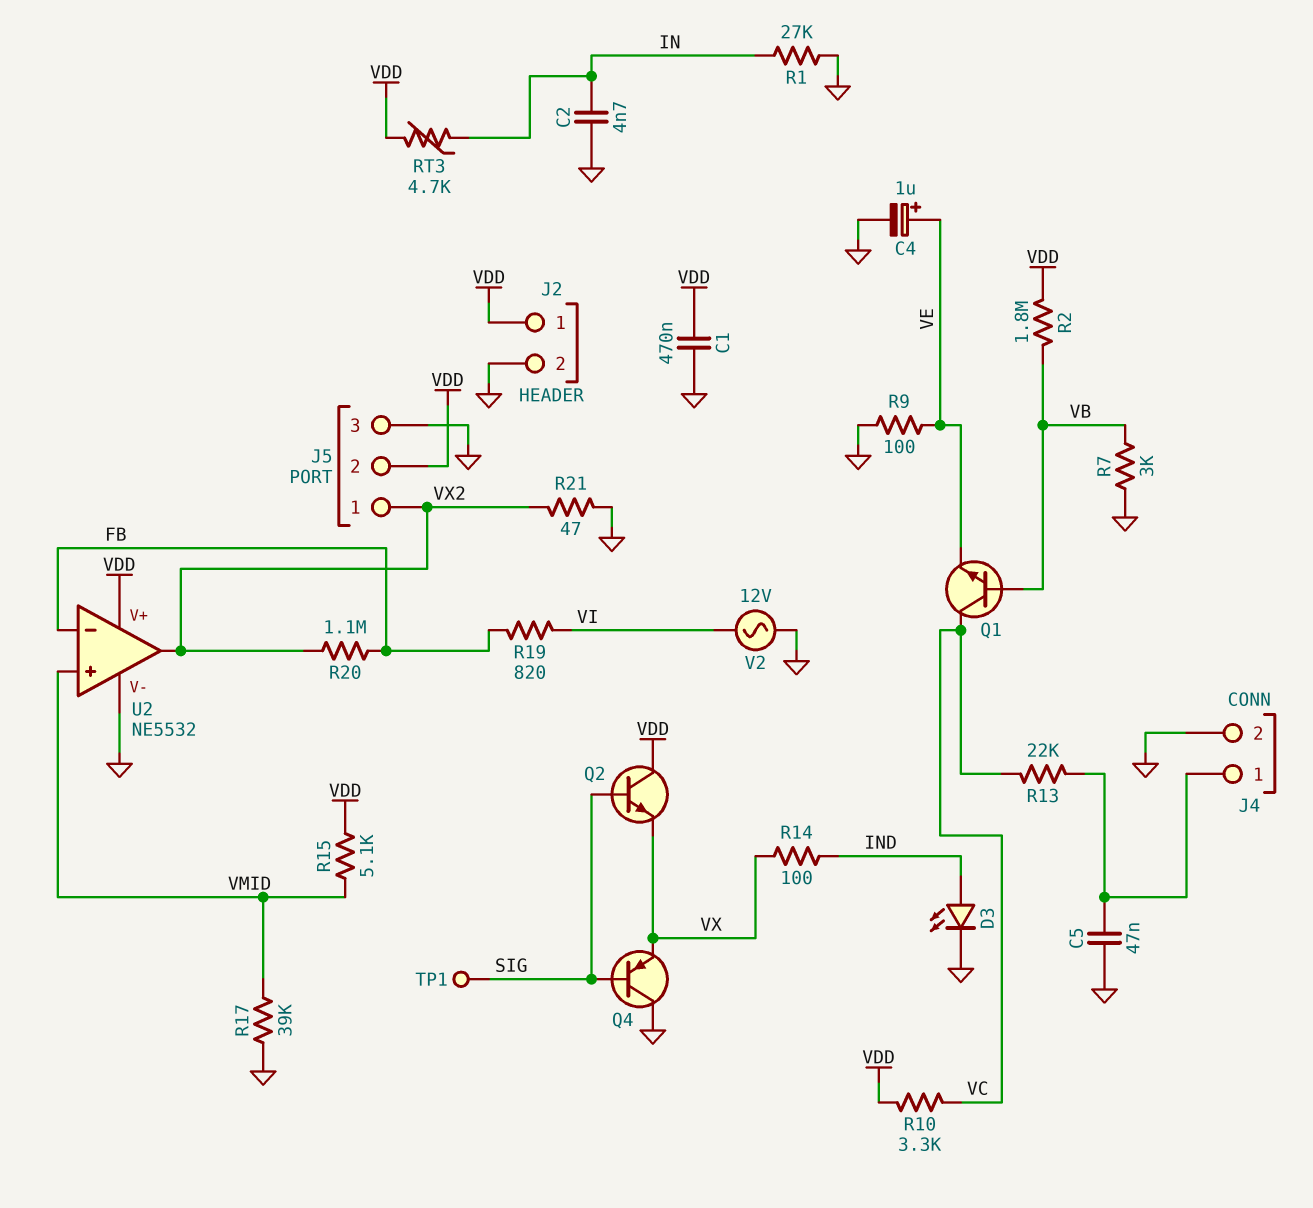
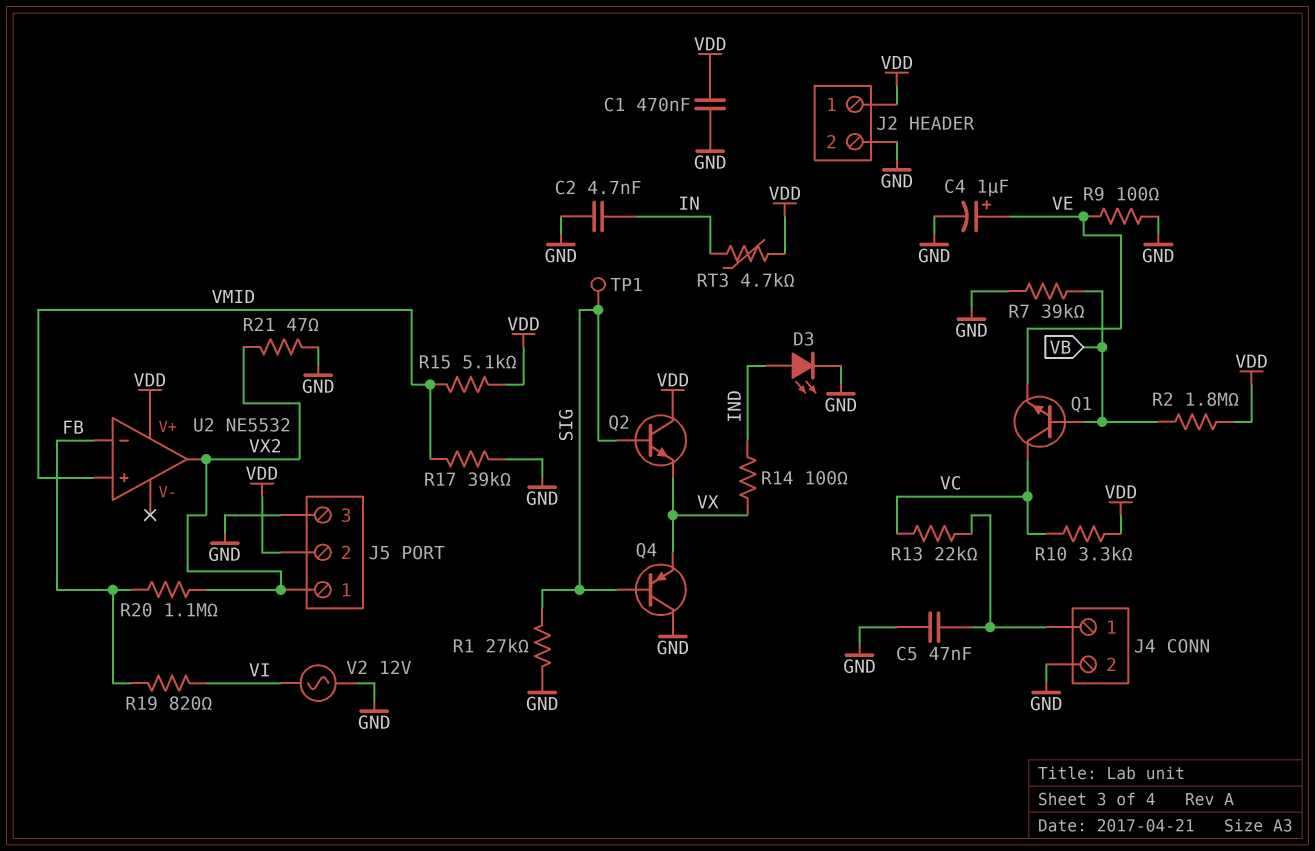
R1: 27k (GND, IN) -> 27k (GND, SIG)
R7: 3k (GND, VB) -> 39k (GND, VB)
U2 pin V-: GND -> none

